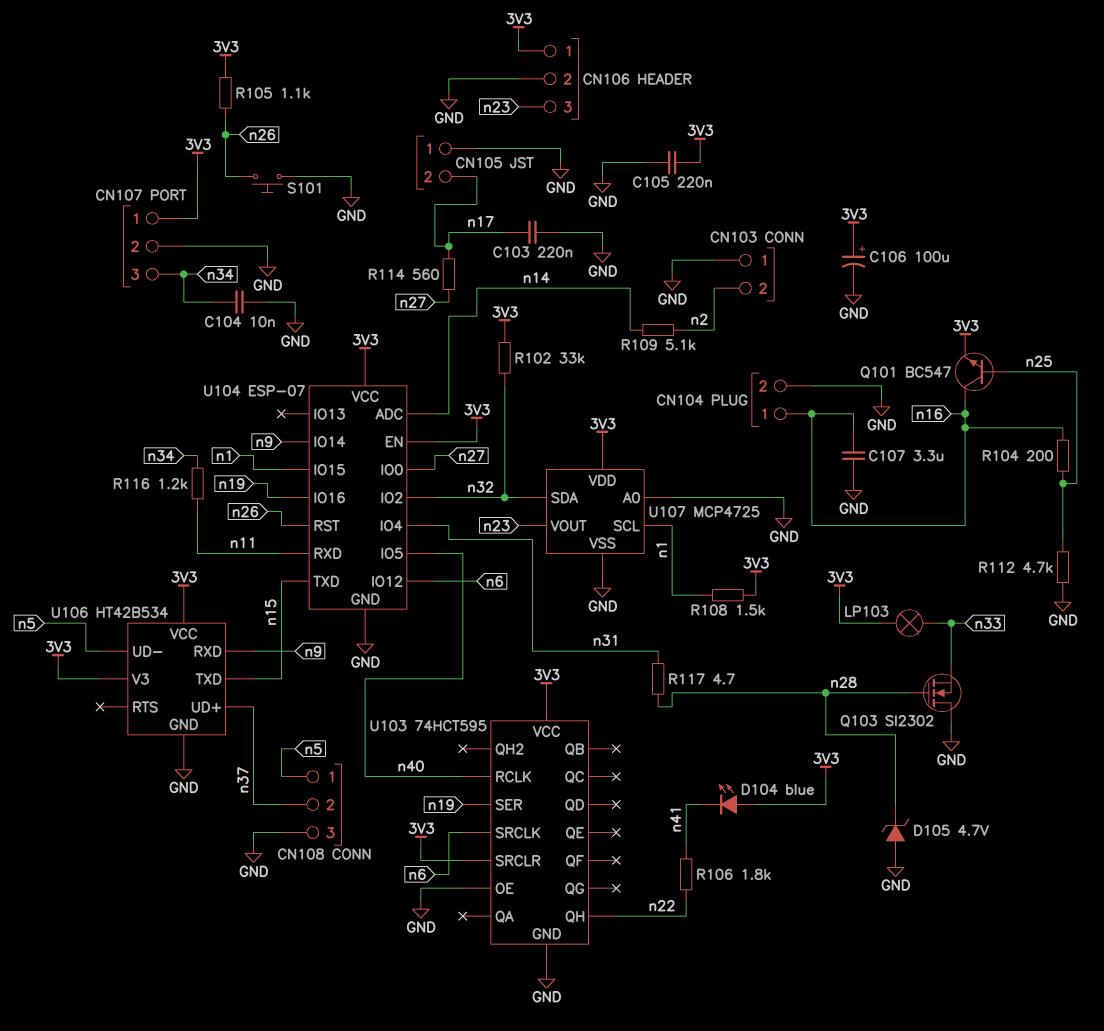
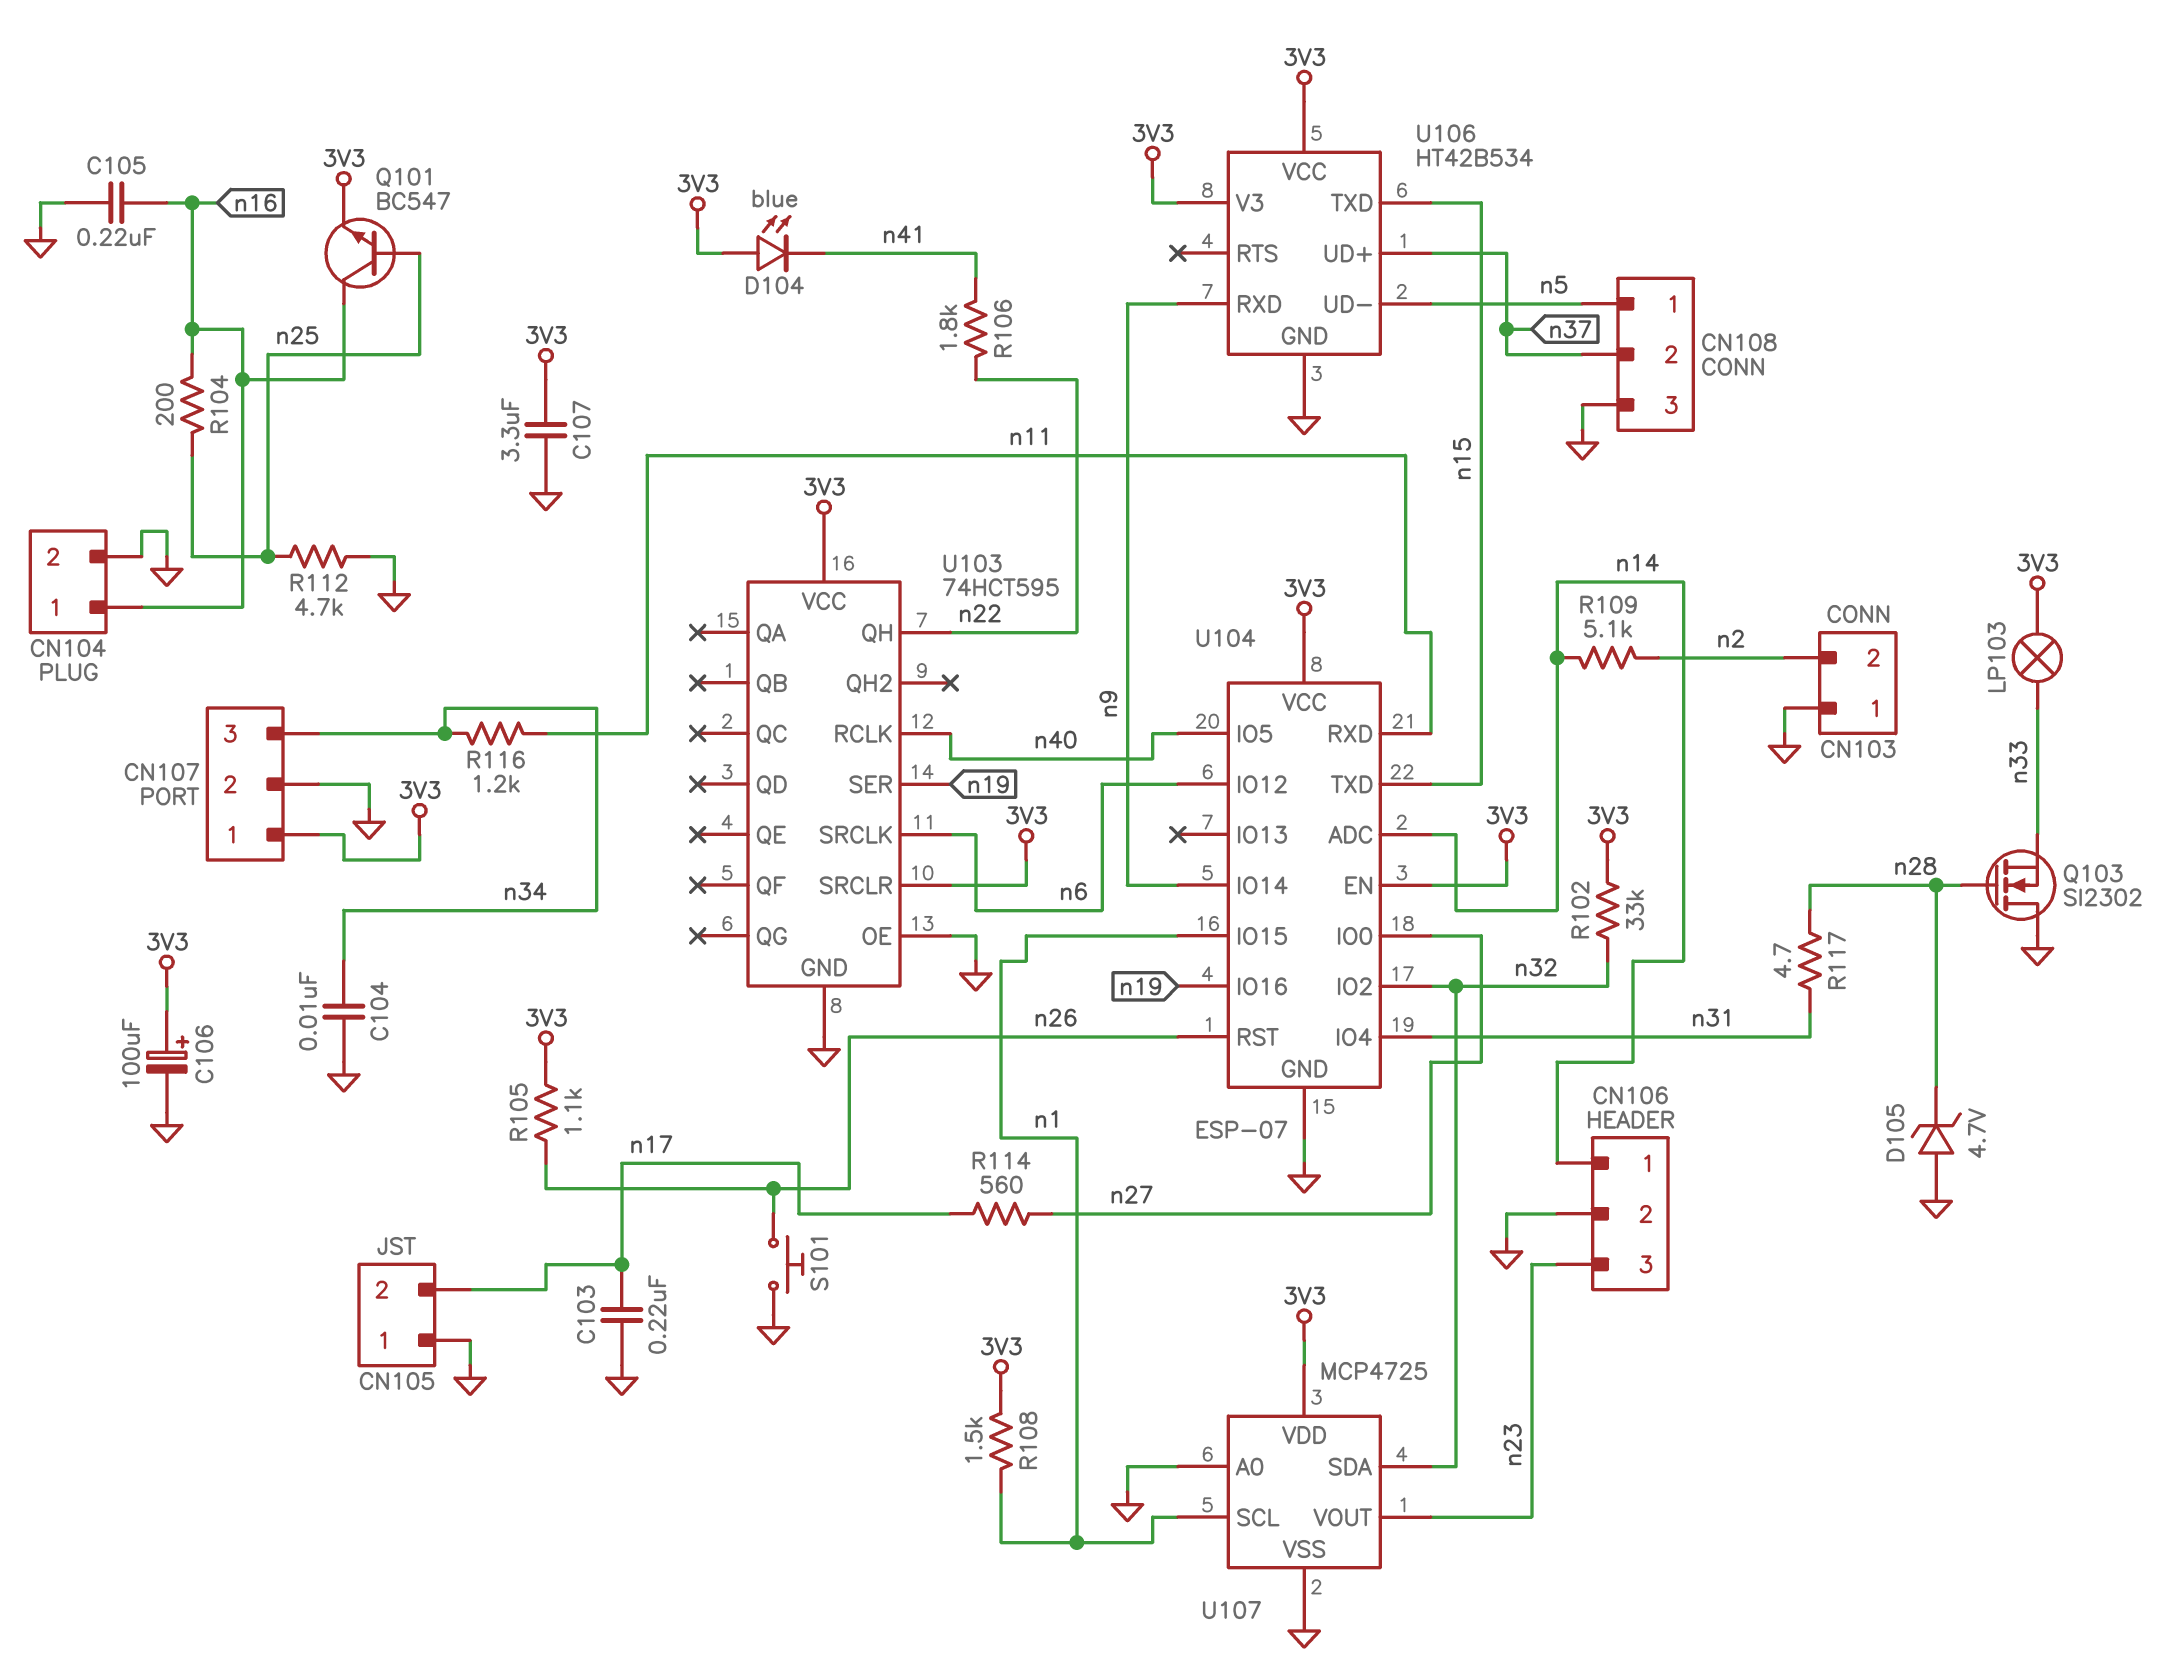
C105: 220nF (3V3, GND) -> 220nF (GND, n16)
C107: 3.3uF (GND, n16) -> 3.3uF (3V3, GND)
CN106 pin 1: 3V3 -> n14

